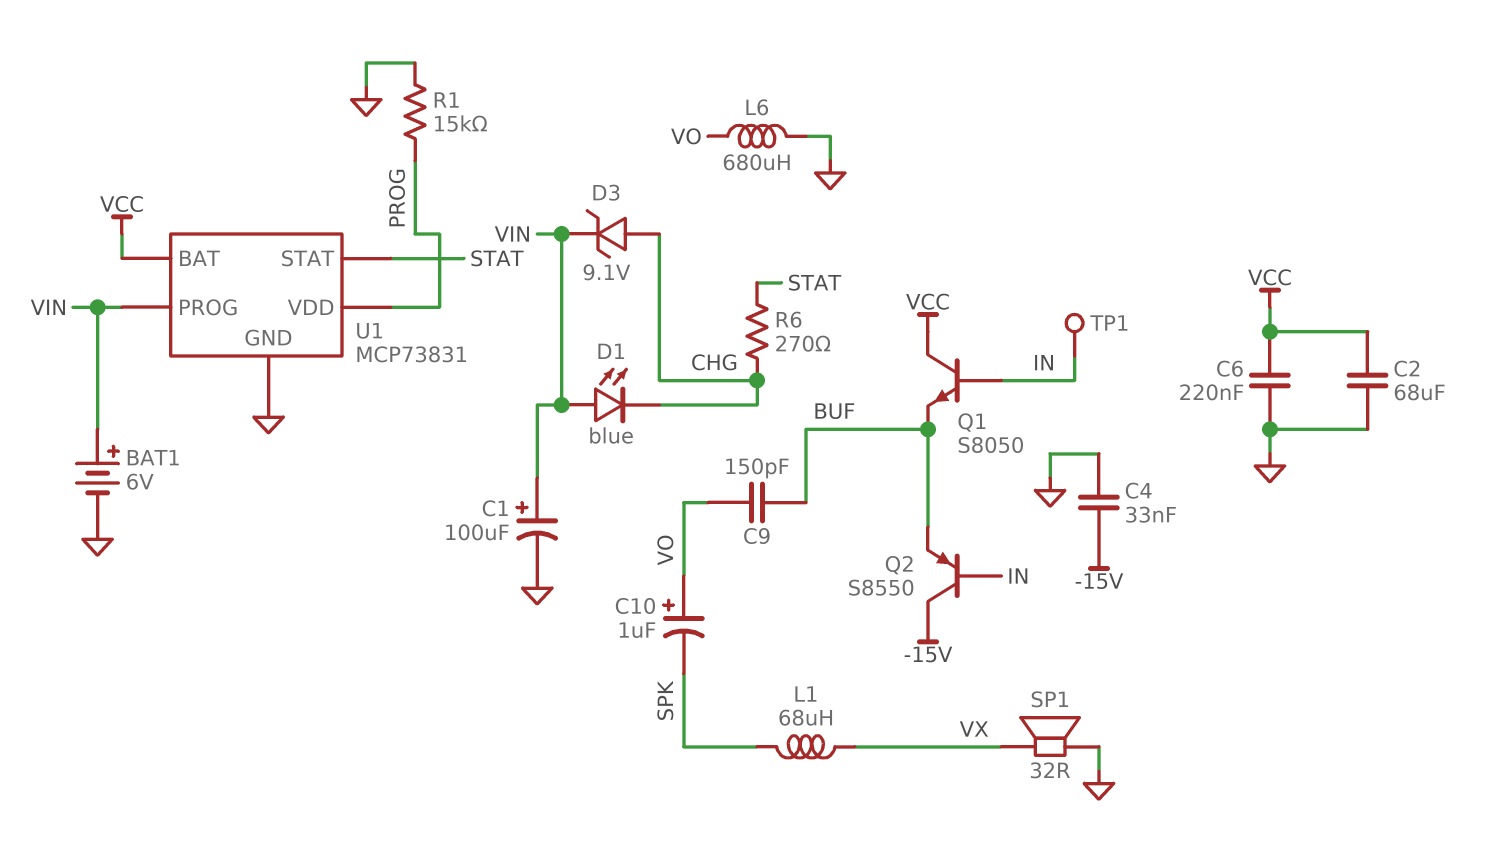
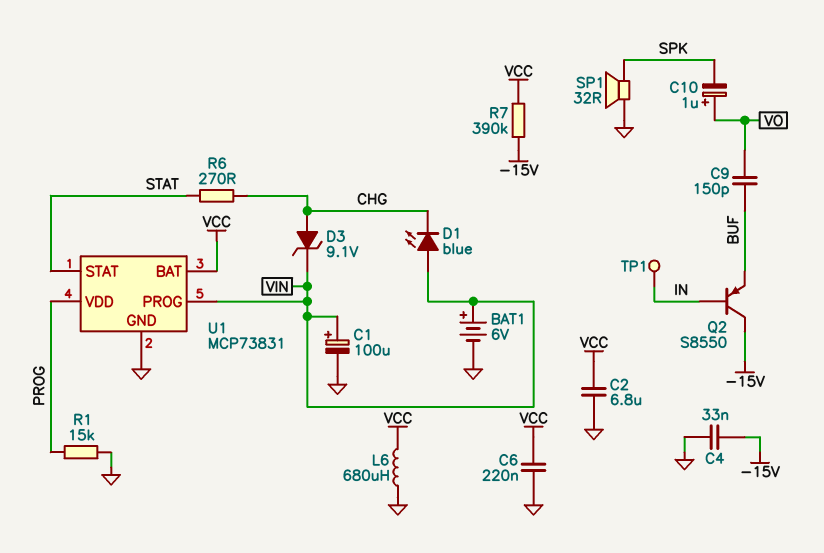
C2: 68uF (GND, VCC) -> 6.8uF (GND, VCC)
L1: 68uH (SPK, VX) -> none
L6: 680uH (GND, VO) -> 680uH (GND, VCC)
Q1: NPN S8050 (B IN, C VCC, E BUF) -> none
R7: none -> 390k (-15V, VCC)
SP1: speaker 32R (GND, VX) -> speaker 32R (GND, SPK)

